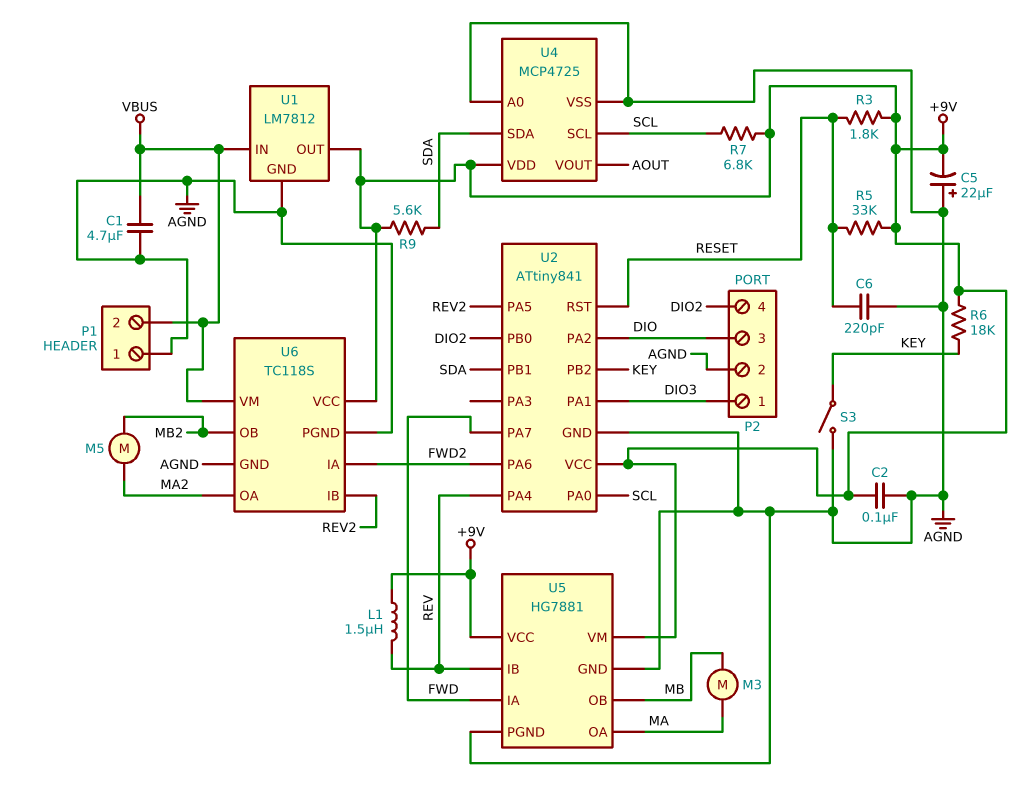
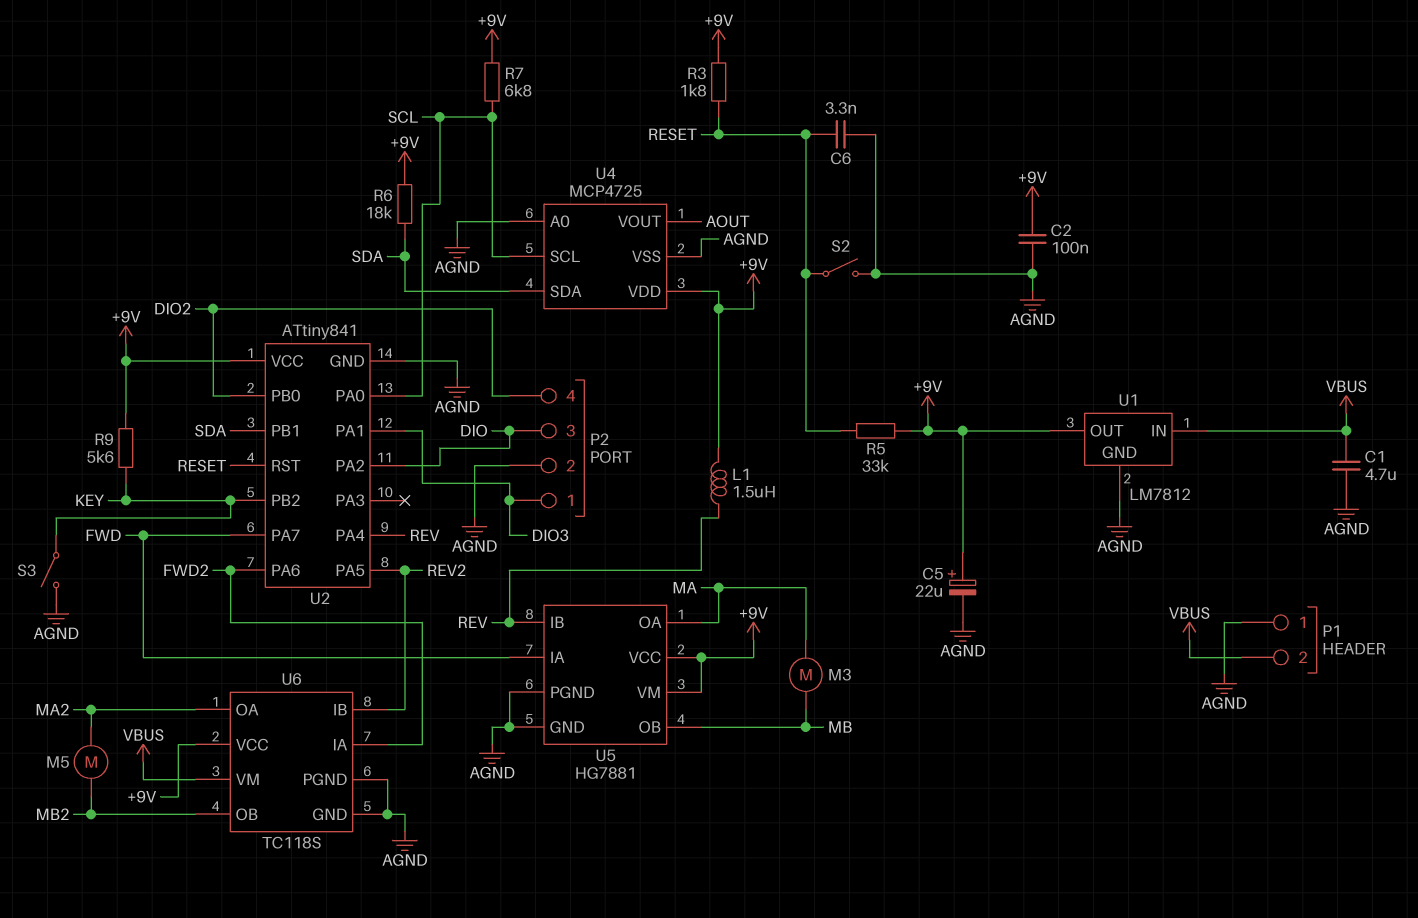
C5: 22uF (plus AGND, minus +9V) -> 22uF (plus +9V, minus AGND)
C6: 220pF (AGND, RESET) -> 3.3nF (AGND, RESET)
R6: 18k (+9V, KEY) -> 18k (+9V, SDA)
R9: 5.6k (+9V, SDA) -> 5.6k (+9V, KEY)
S2: none -> switch (AGND, RESET)

